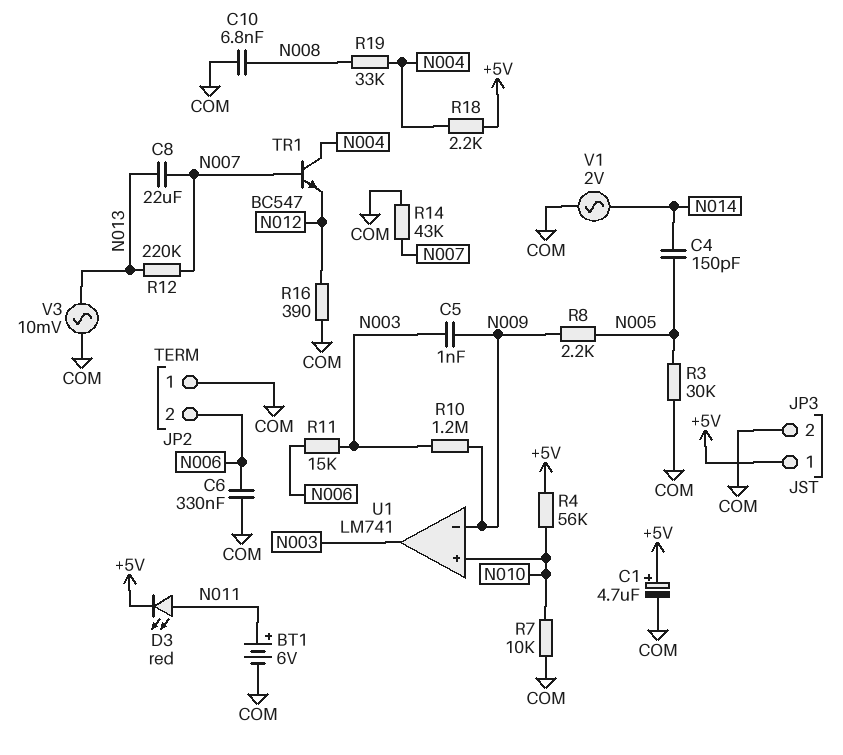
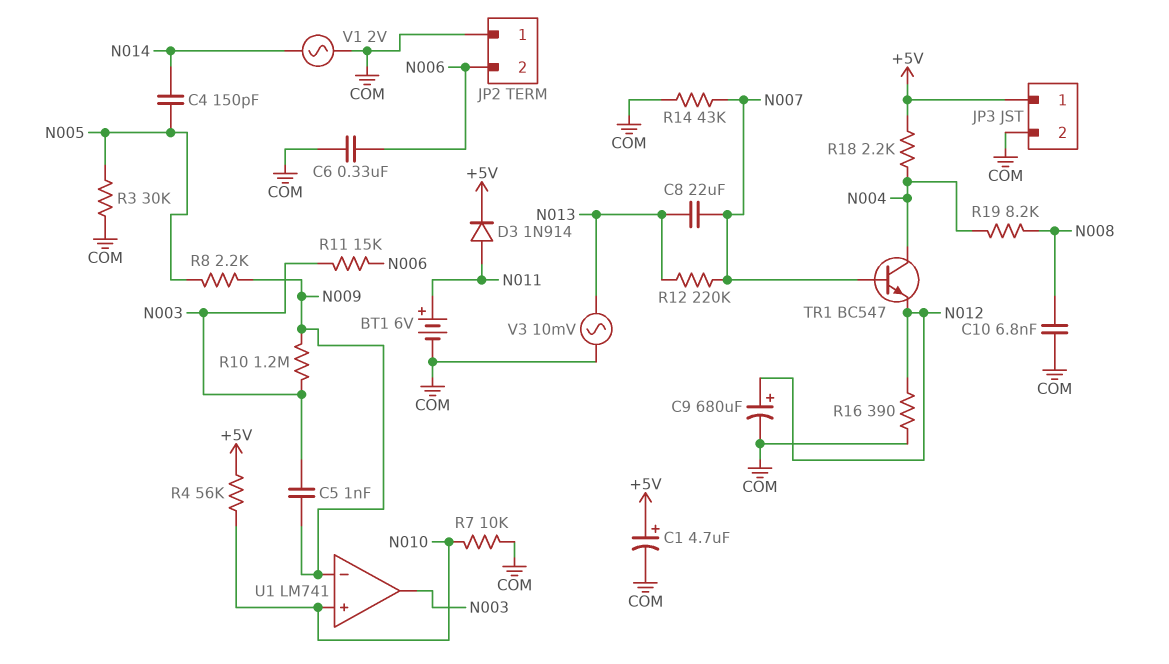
C9: none -> 680uF (plus N012, minus COM)
D3: LED red (A N011, K +5V) -> diode 1N914 (A N011, K +5V)
R19: 33k (N004, N008) -> 8.2k (N004, N008)

